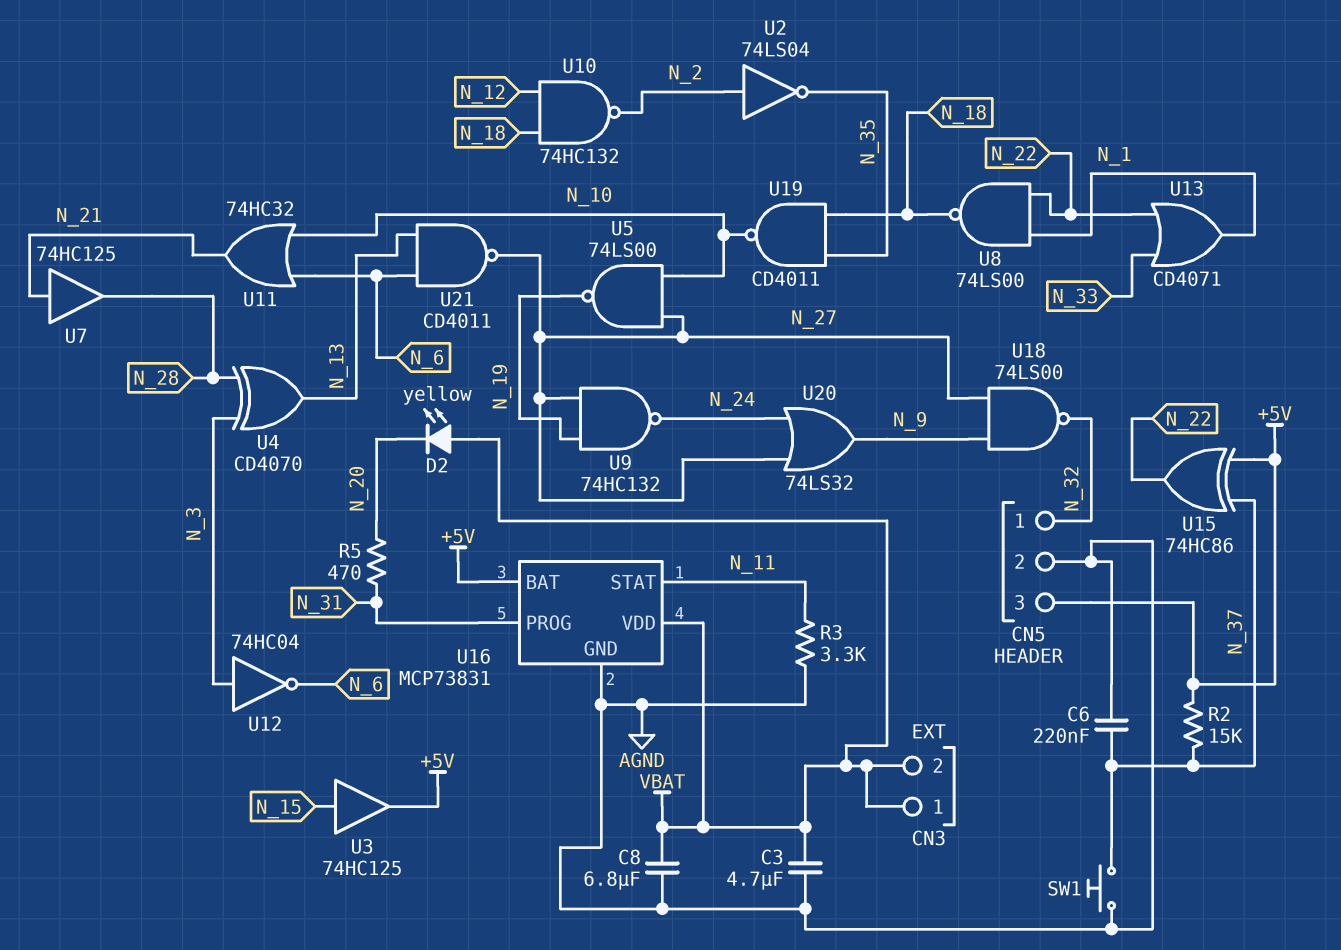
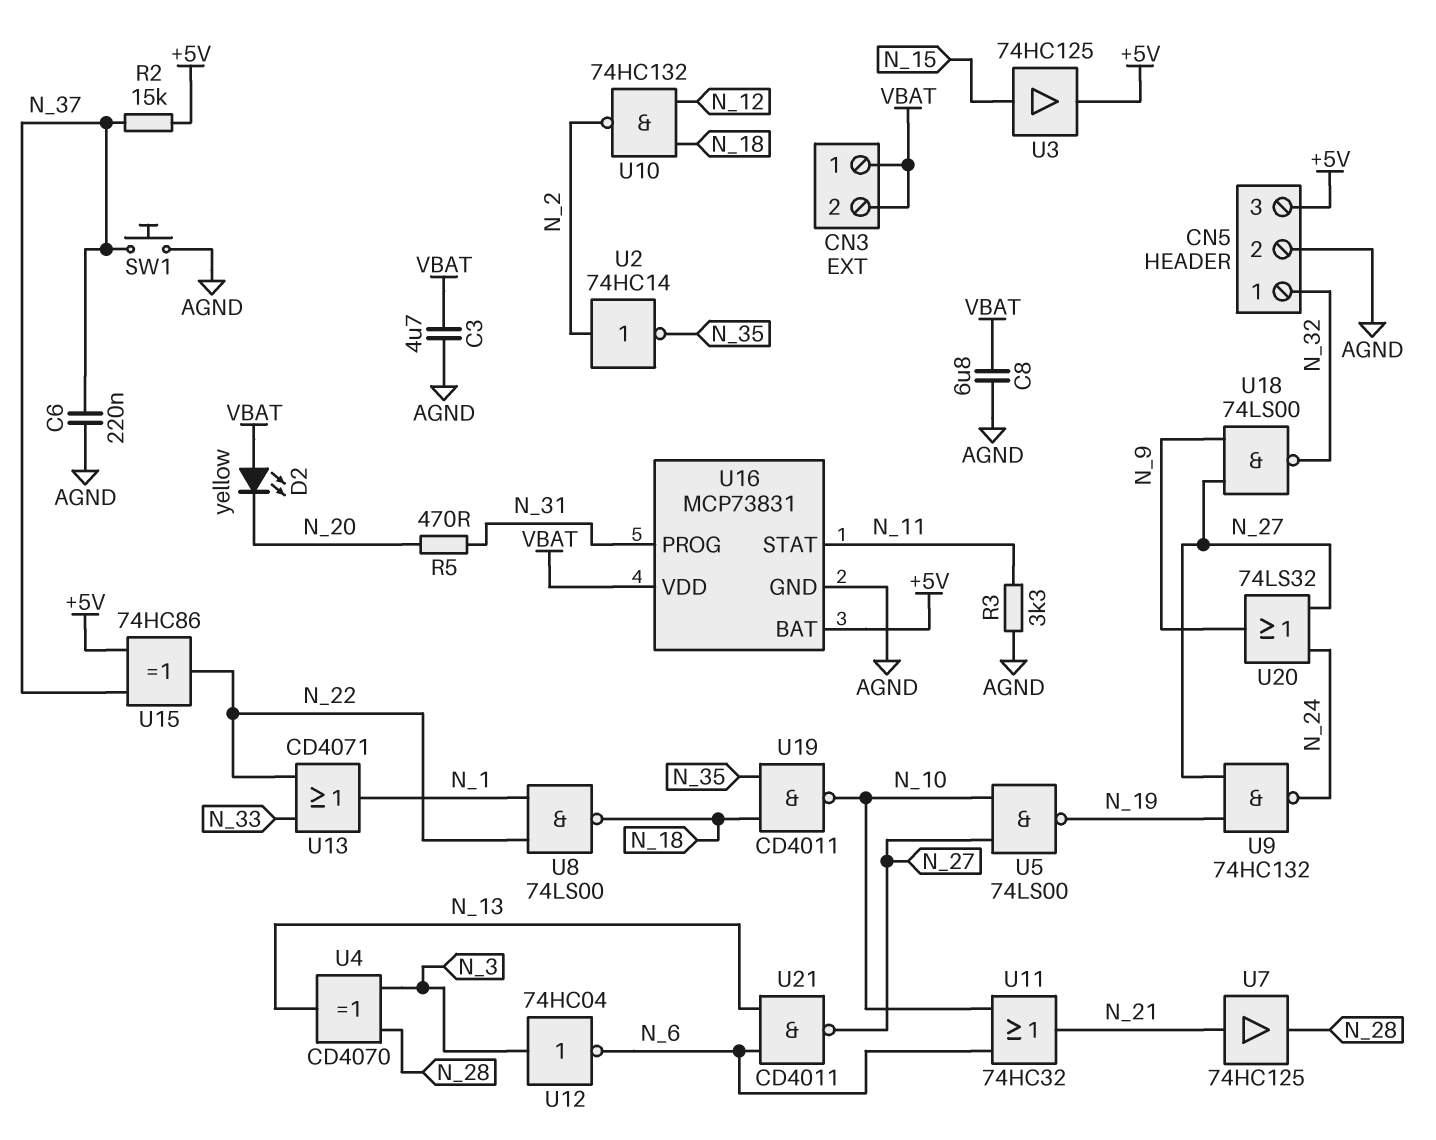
U2: NOT 74LS04 (in N_2, out N_35) -> NOT 74HC14 (in N_2, out N_35)

